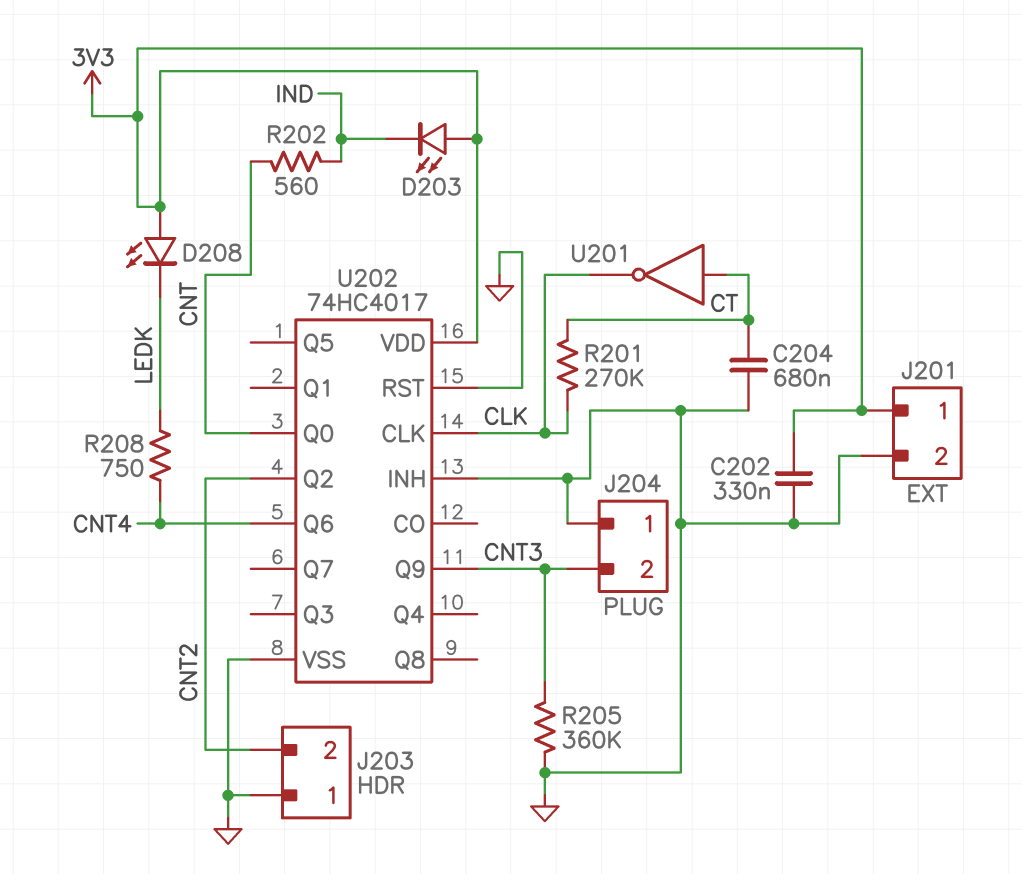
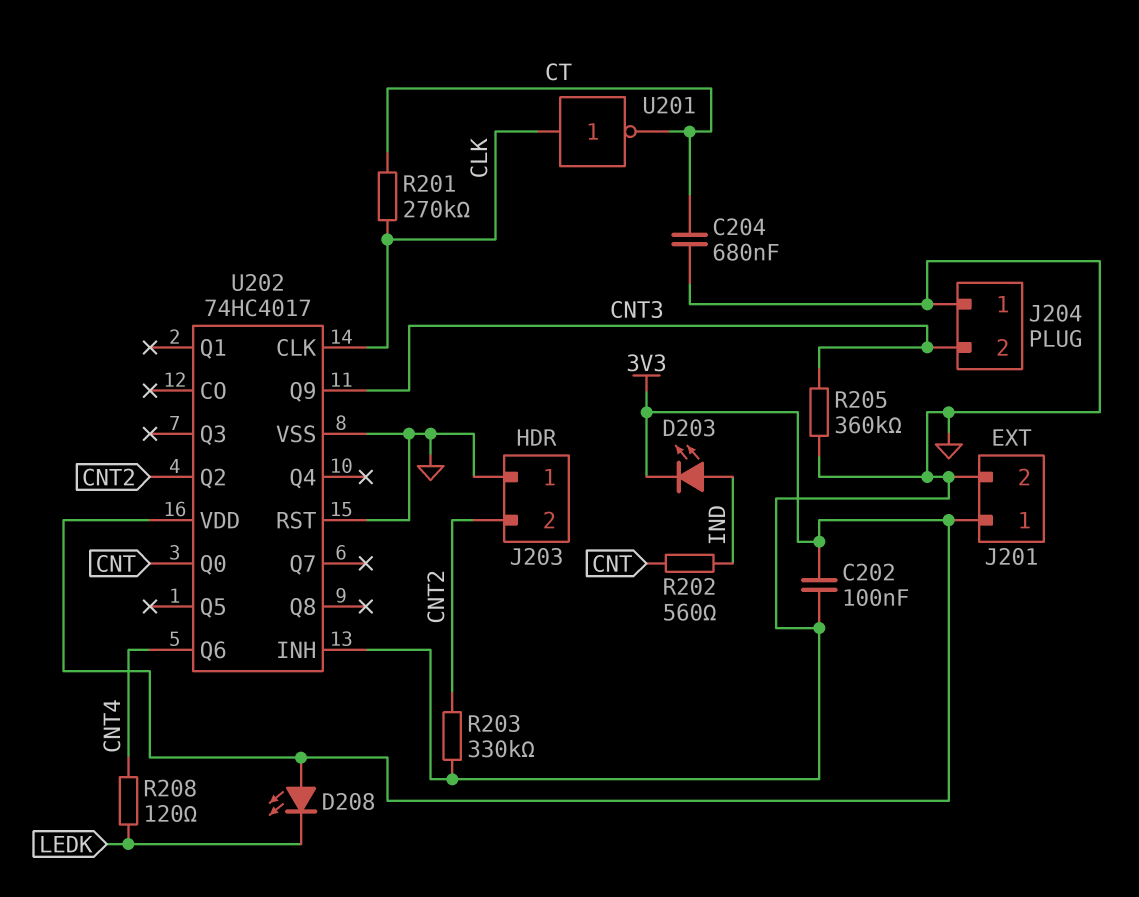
C202: 330nF (3V3, GND) -> 100nF (3V3, GND)
D203: LED (A 3V3, K IND) -> LED (A IND, K 3V3)
R203: none -> 330k (CNT2, GND)
R208: 750 (CNT4, LEDK) -> 120 (CNT4, LEDK)
U201: NOT (in CT, out CLK) -> NOT (in CLK, out CT)

